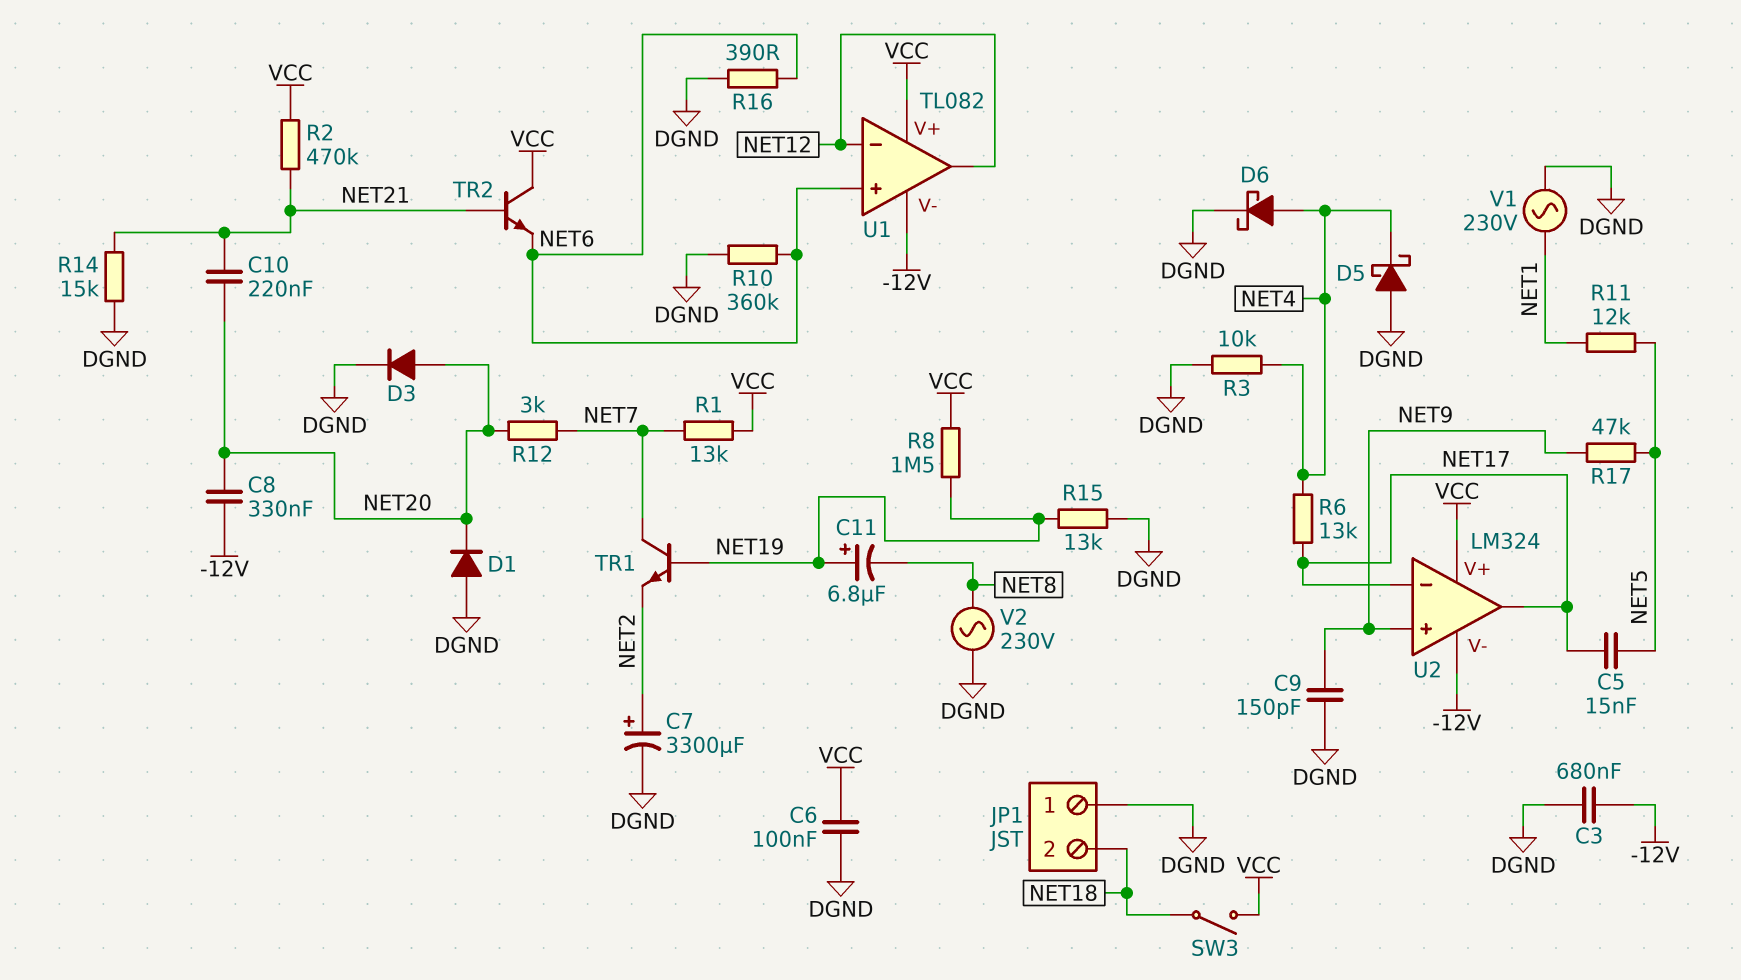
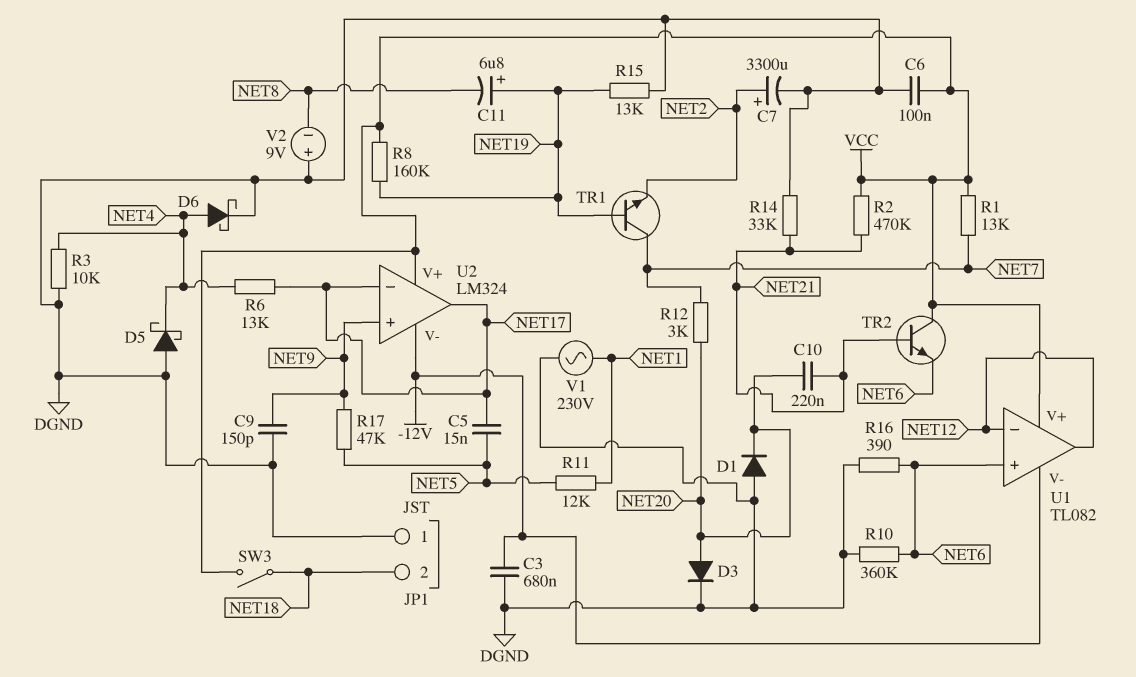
C8: 330nF (-12V, NET20) -> none
R8: 1.5M (NET19, VCC) -> 160k (NET19, VCC)
R14: 15k (DGND, NET21) -> 33k (DGND, NET21)
V2: AC 230V (DGND, NET8) -> 9V (plus DGND, minus NET8)

